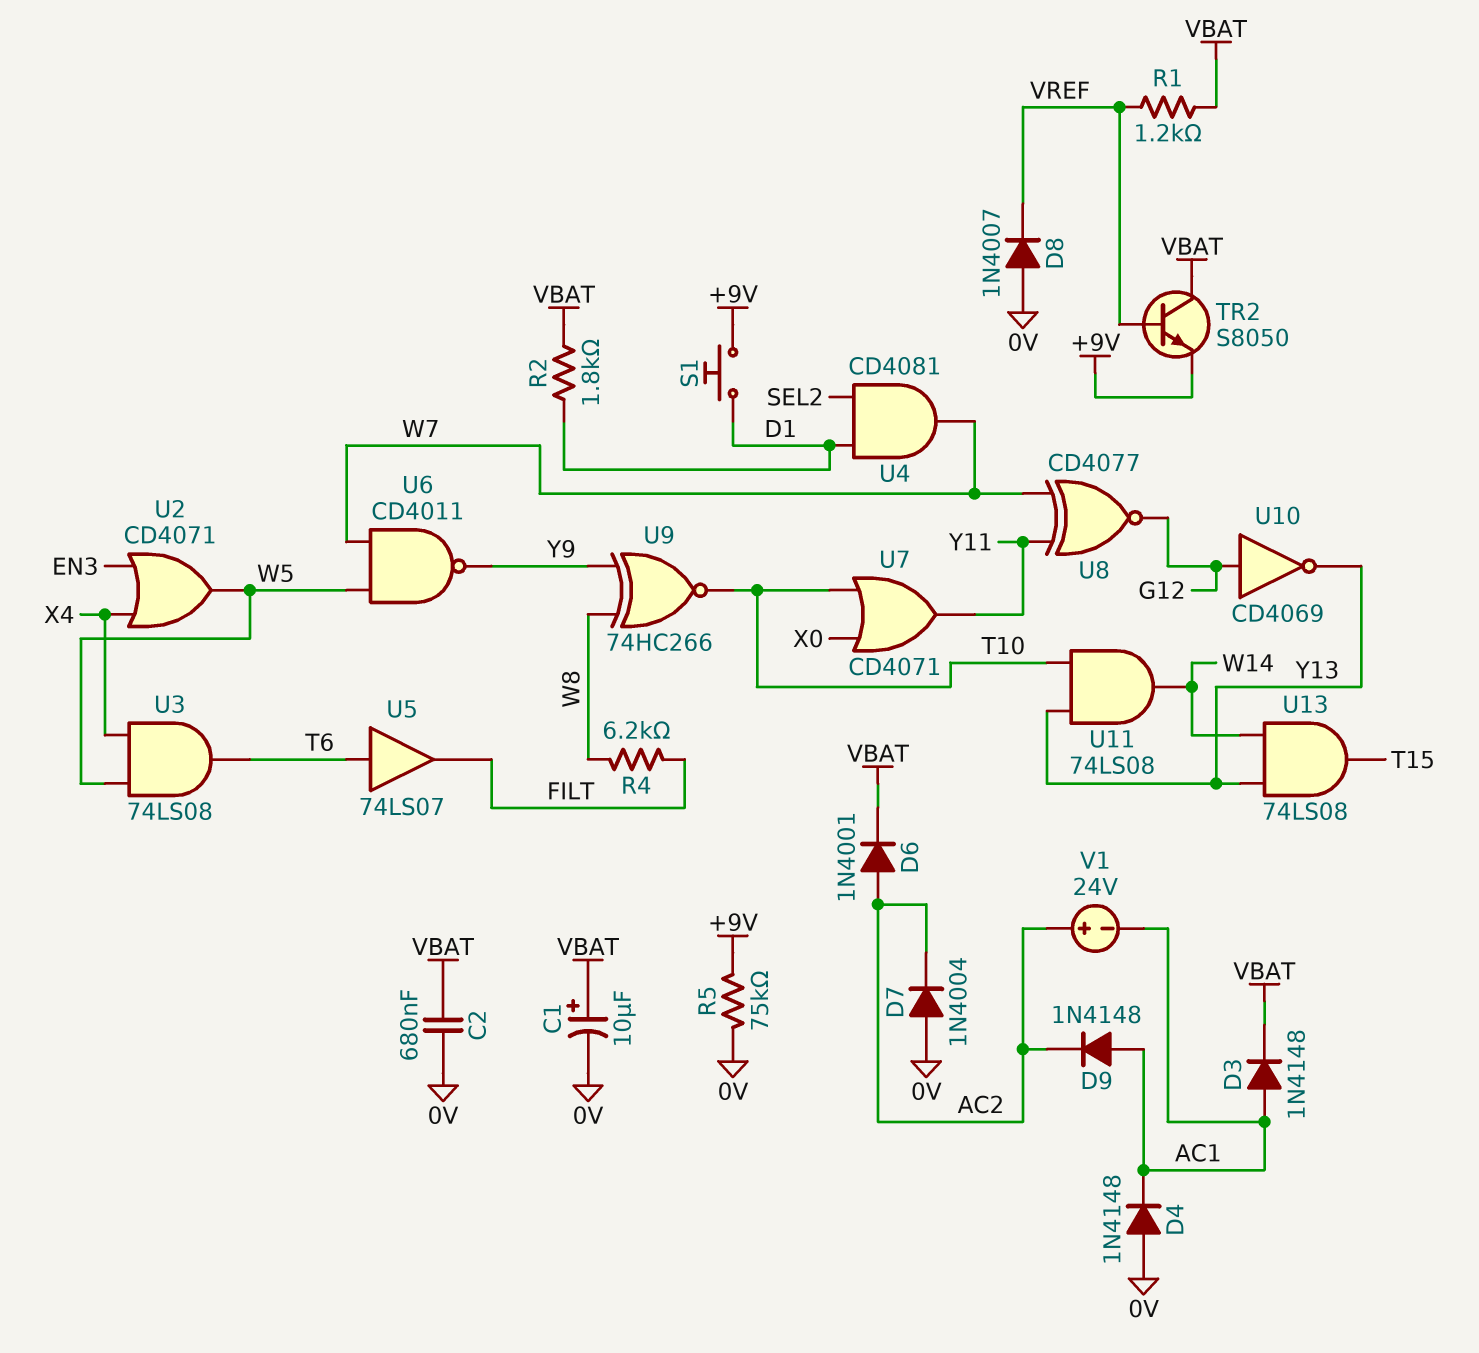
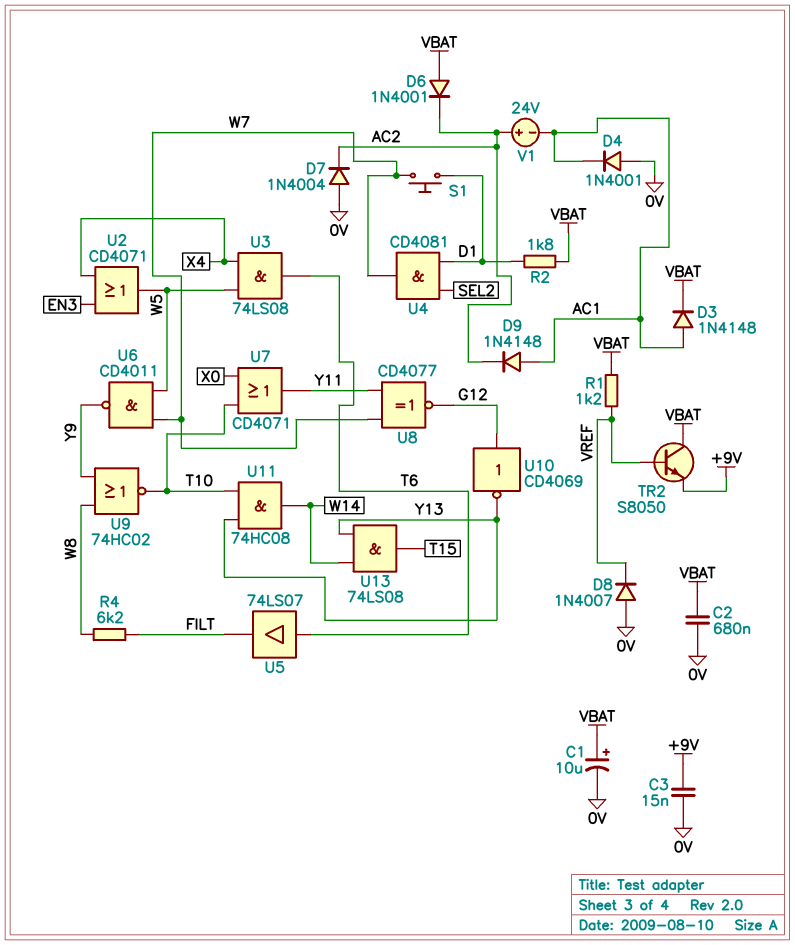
C3: none -> 15nF (+9V, 0V)
D4: diode 1N4148 (A 0V, K AC1) -> diode 1N4001 (A 0V, K AC1)
D6: diode 1N4001 (A AC2, K VBAT) -> diode 1N4001 (A VBAT, K AC2)
R5: 75k (+9V, 0V) -> none
S1: button (+9V, D1) -> button (D1, W7)
U9: XNOR 74HC266 (in W8, in Y9, out T10) -> NOR 74HC02 (in W8, in Y9, out T10)
U11: AND 74LS08 (in T10, in Y13, out W14) -> AND 74HC08 (in T10, in Y13, out W14)

